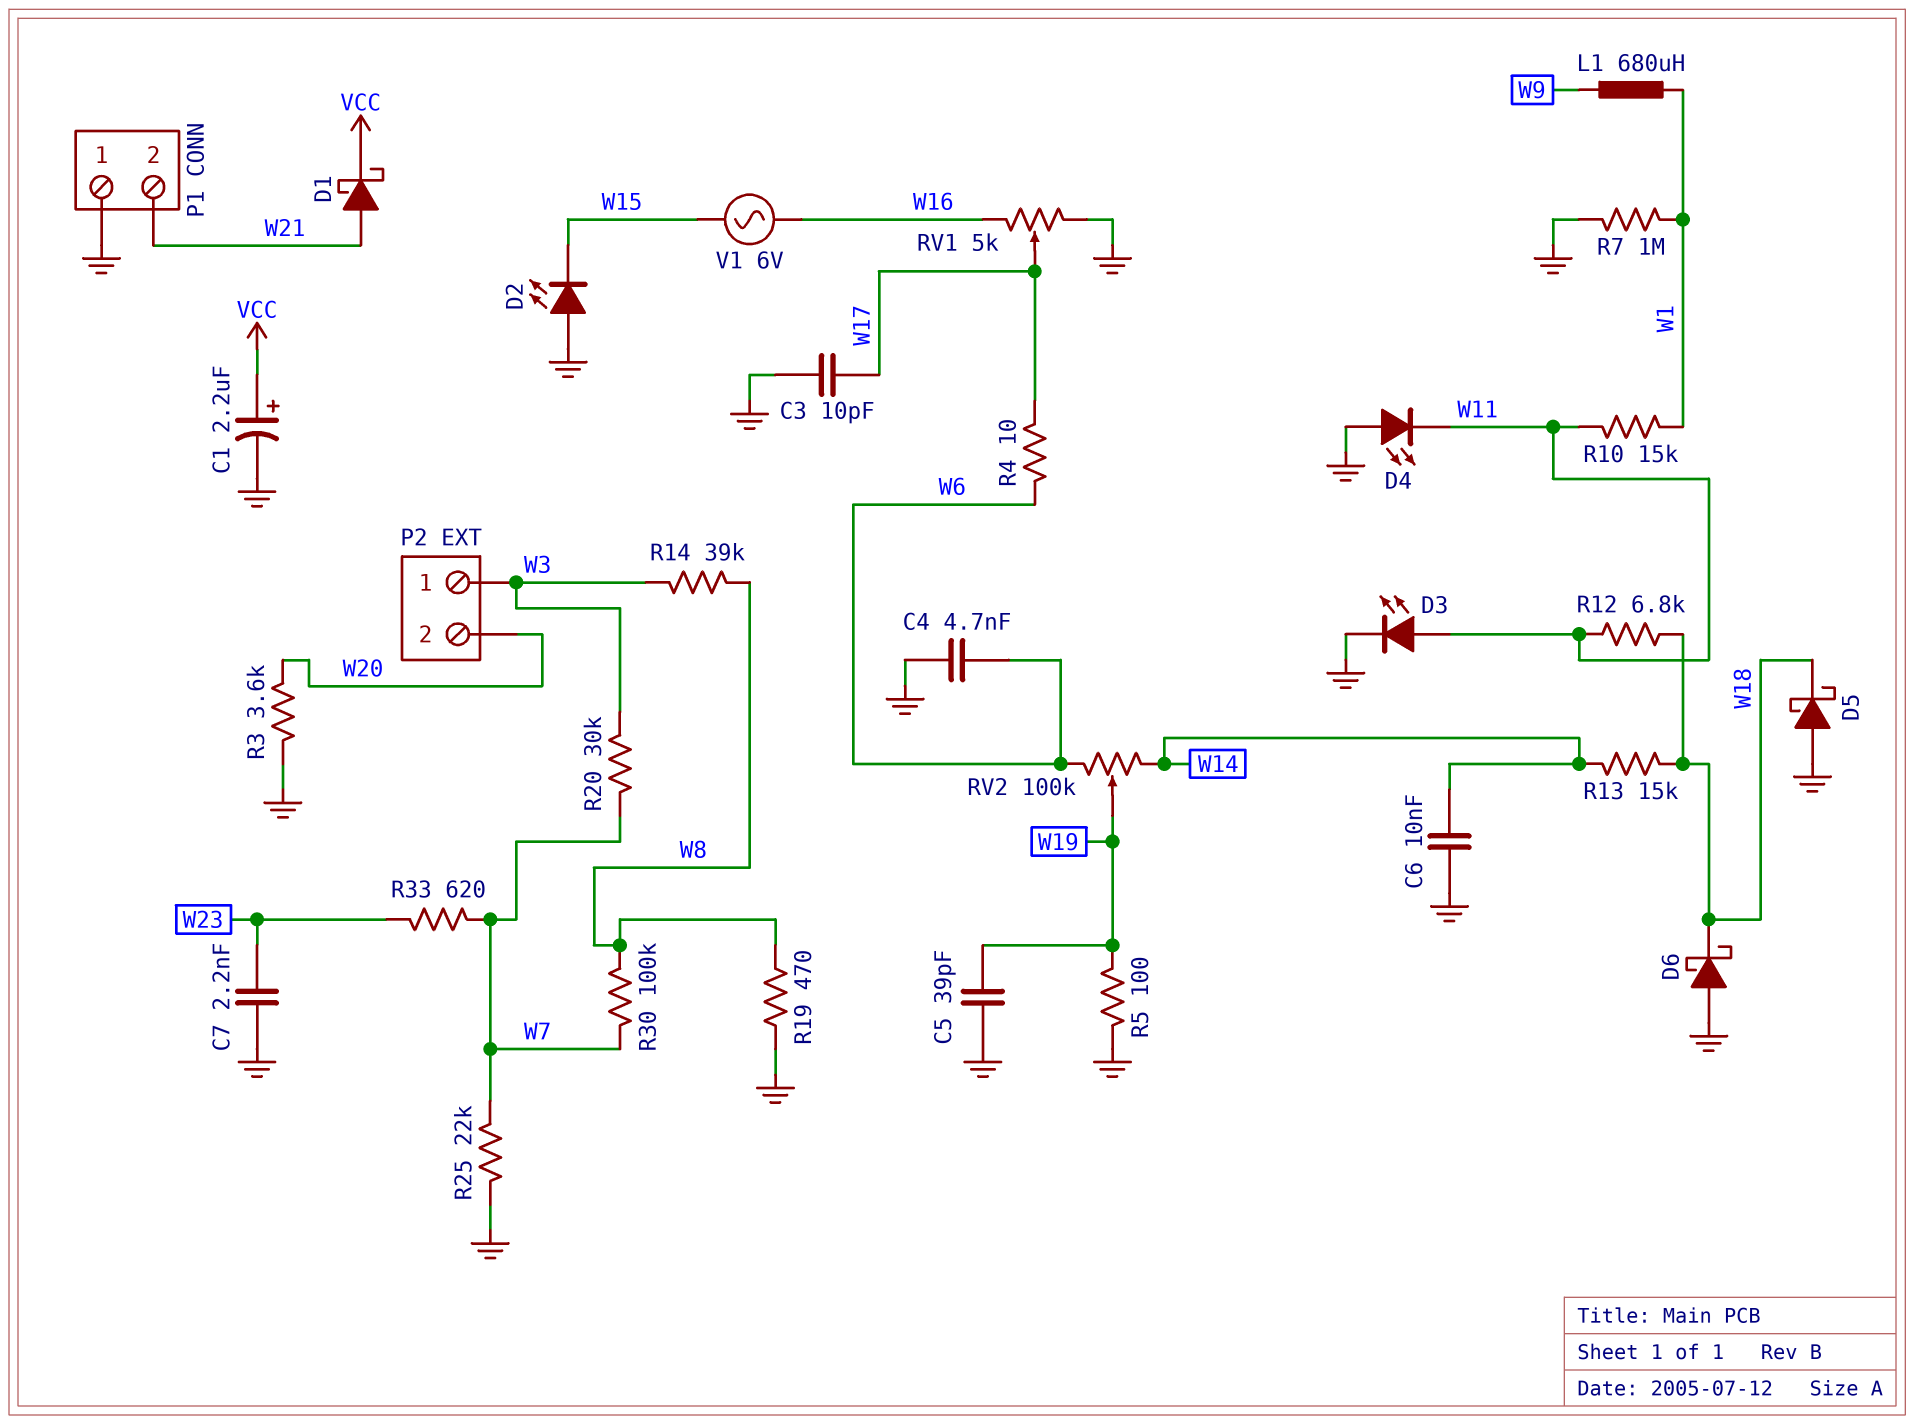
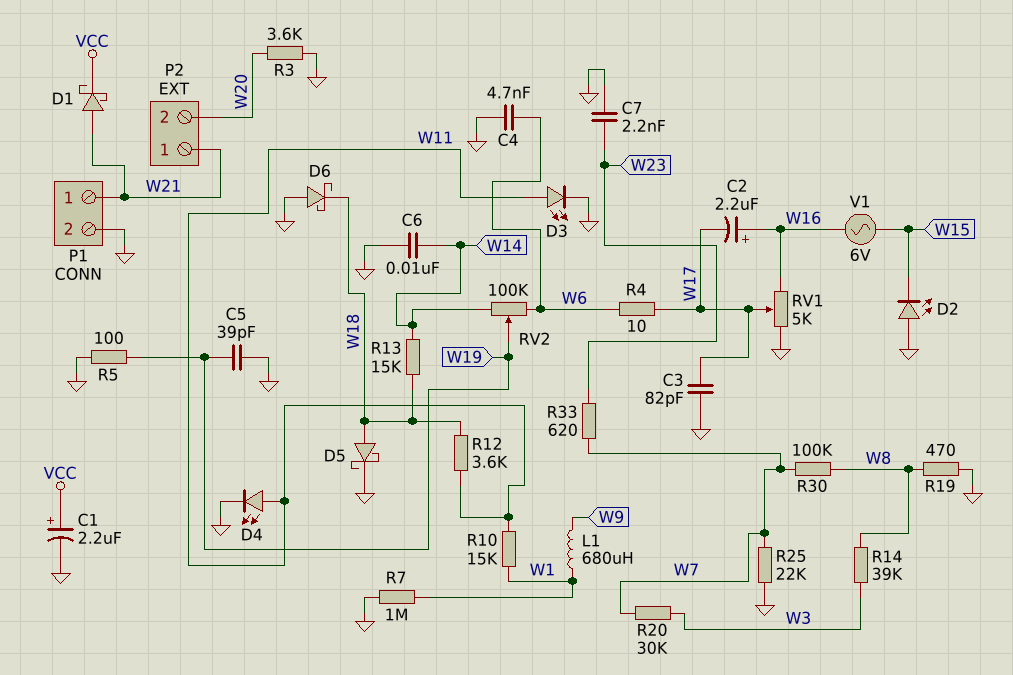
C2: none -> 2.2uF (plus W16, minus W17)
C3: 10pF (GND, W17) -> 82pF (GND, W17)
D4: LED (A GND, K W11) -> LED (A W11, K GND)
D5: schottky (A GND, K W18) -> schottky (A W18, K GND)
P1 pin 1: GND -> W21
P1 pin 2: W21 -> GND
P2 pin 1: W3 -> W21
R12: 6.8k (W11, W18) -> 3.6k (W11, W18)

